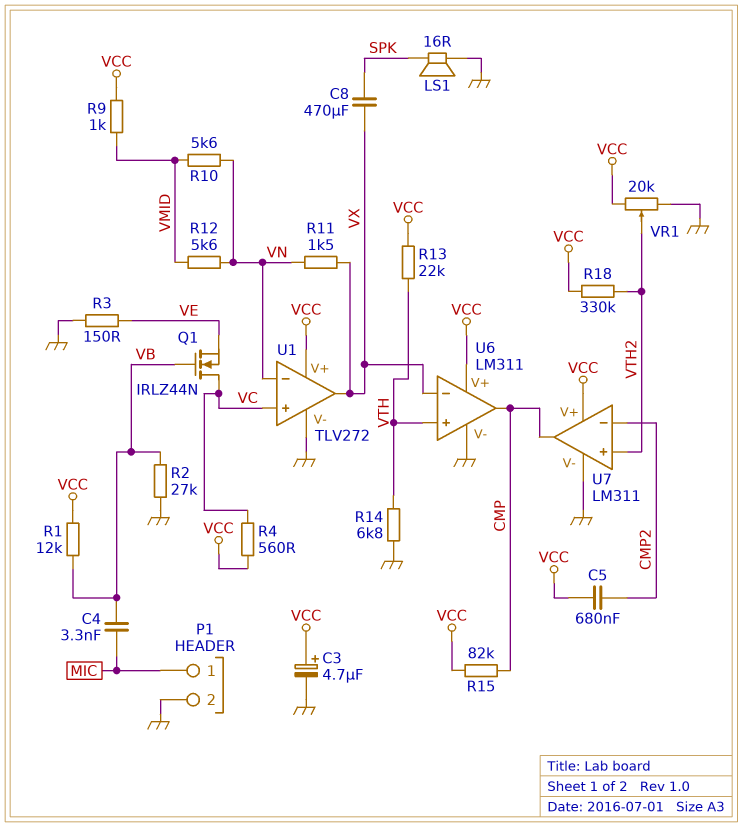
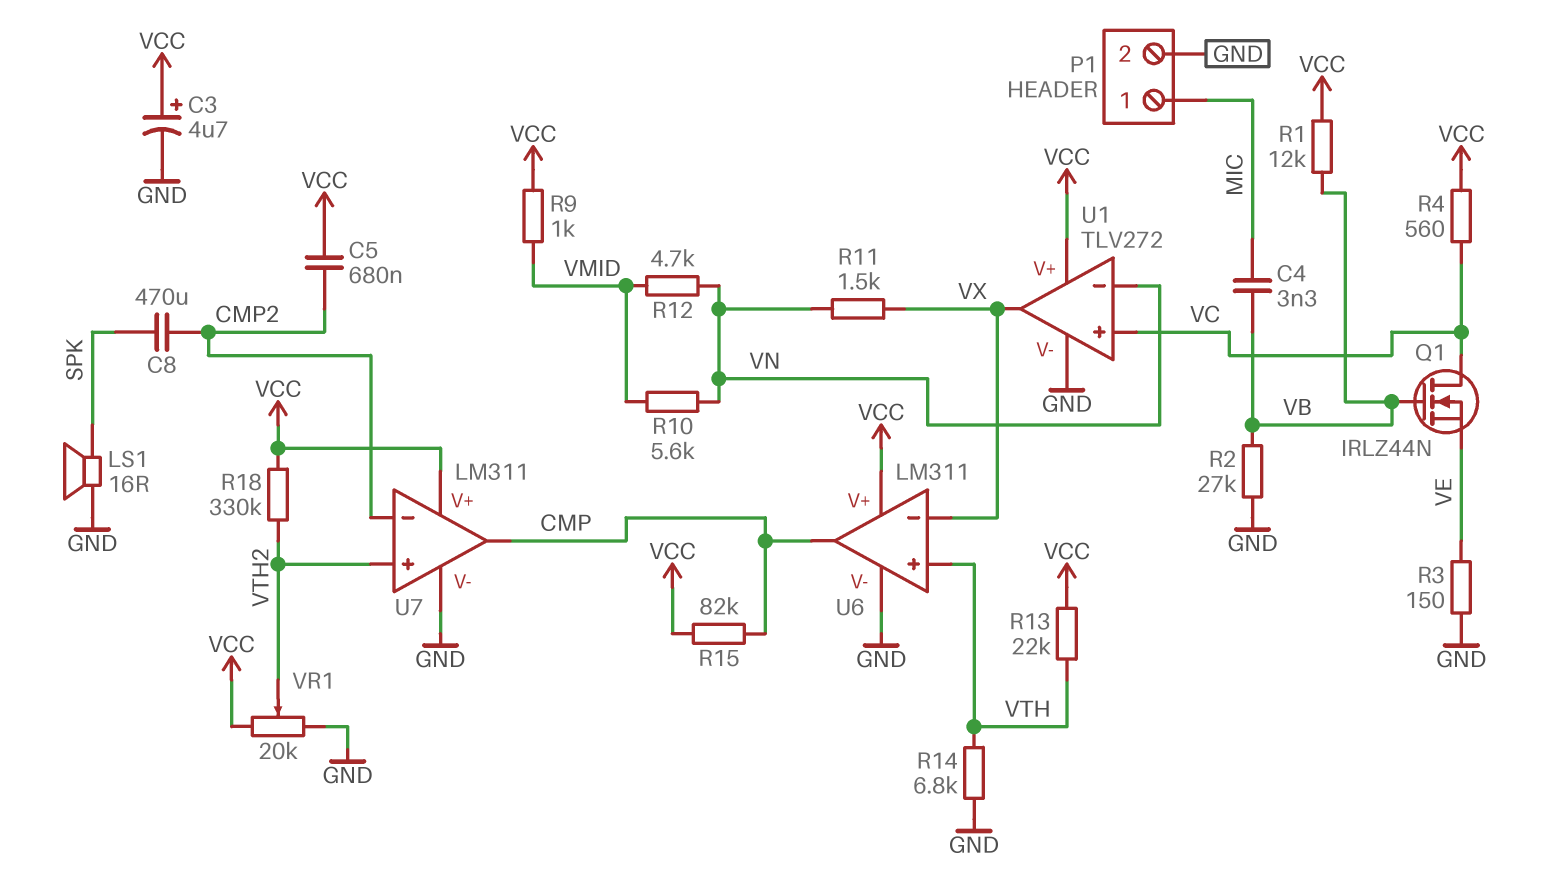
C8: 470uF (SPK, VX) -> 470uF (CMP2, SPK)
R12: 5.6k (VMID, VN) -> 4.7k (VMID, VN)

